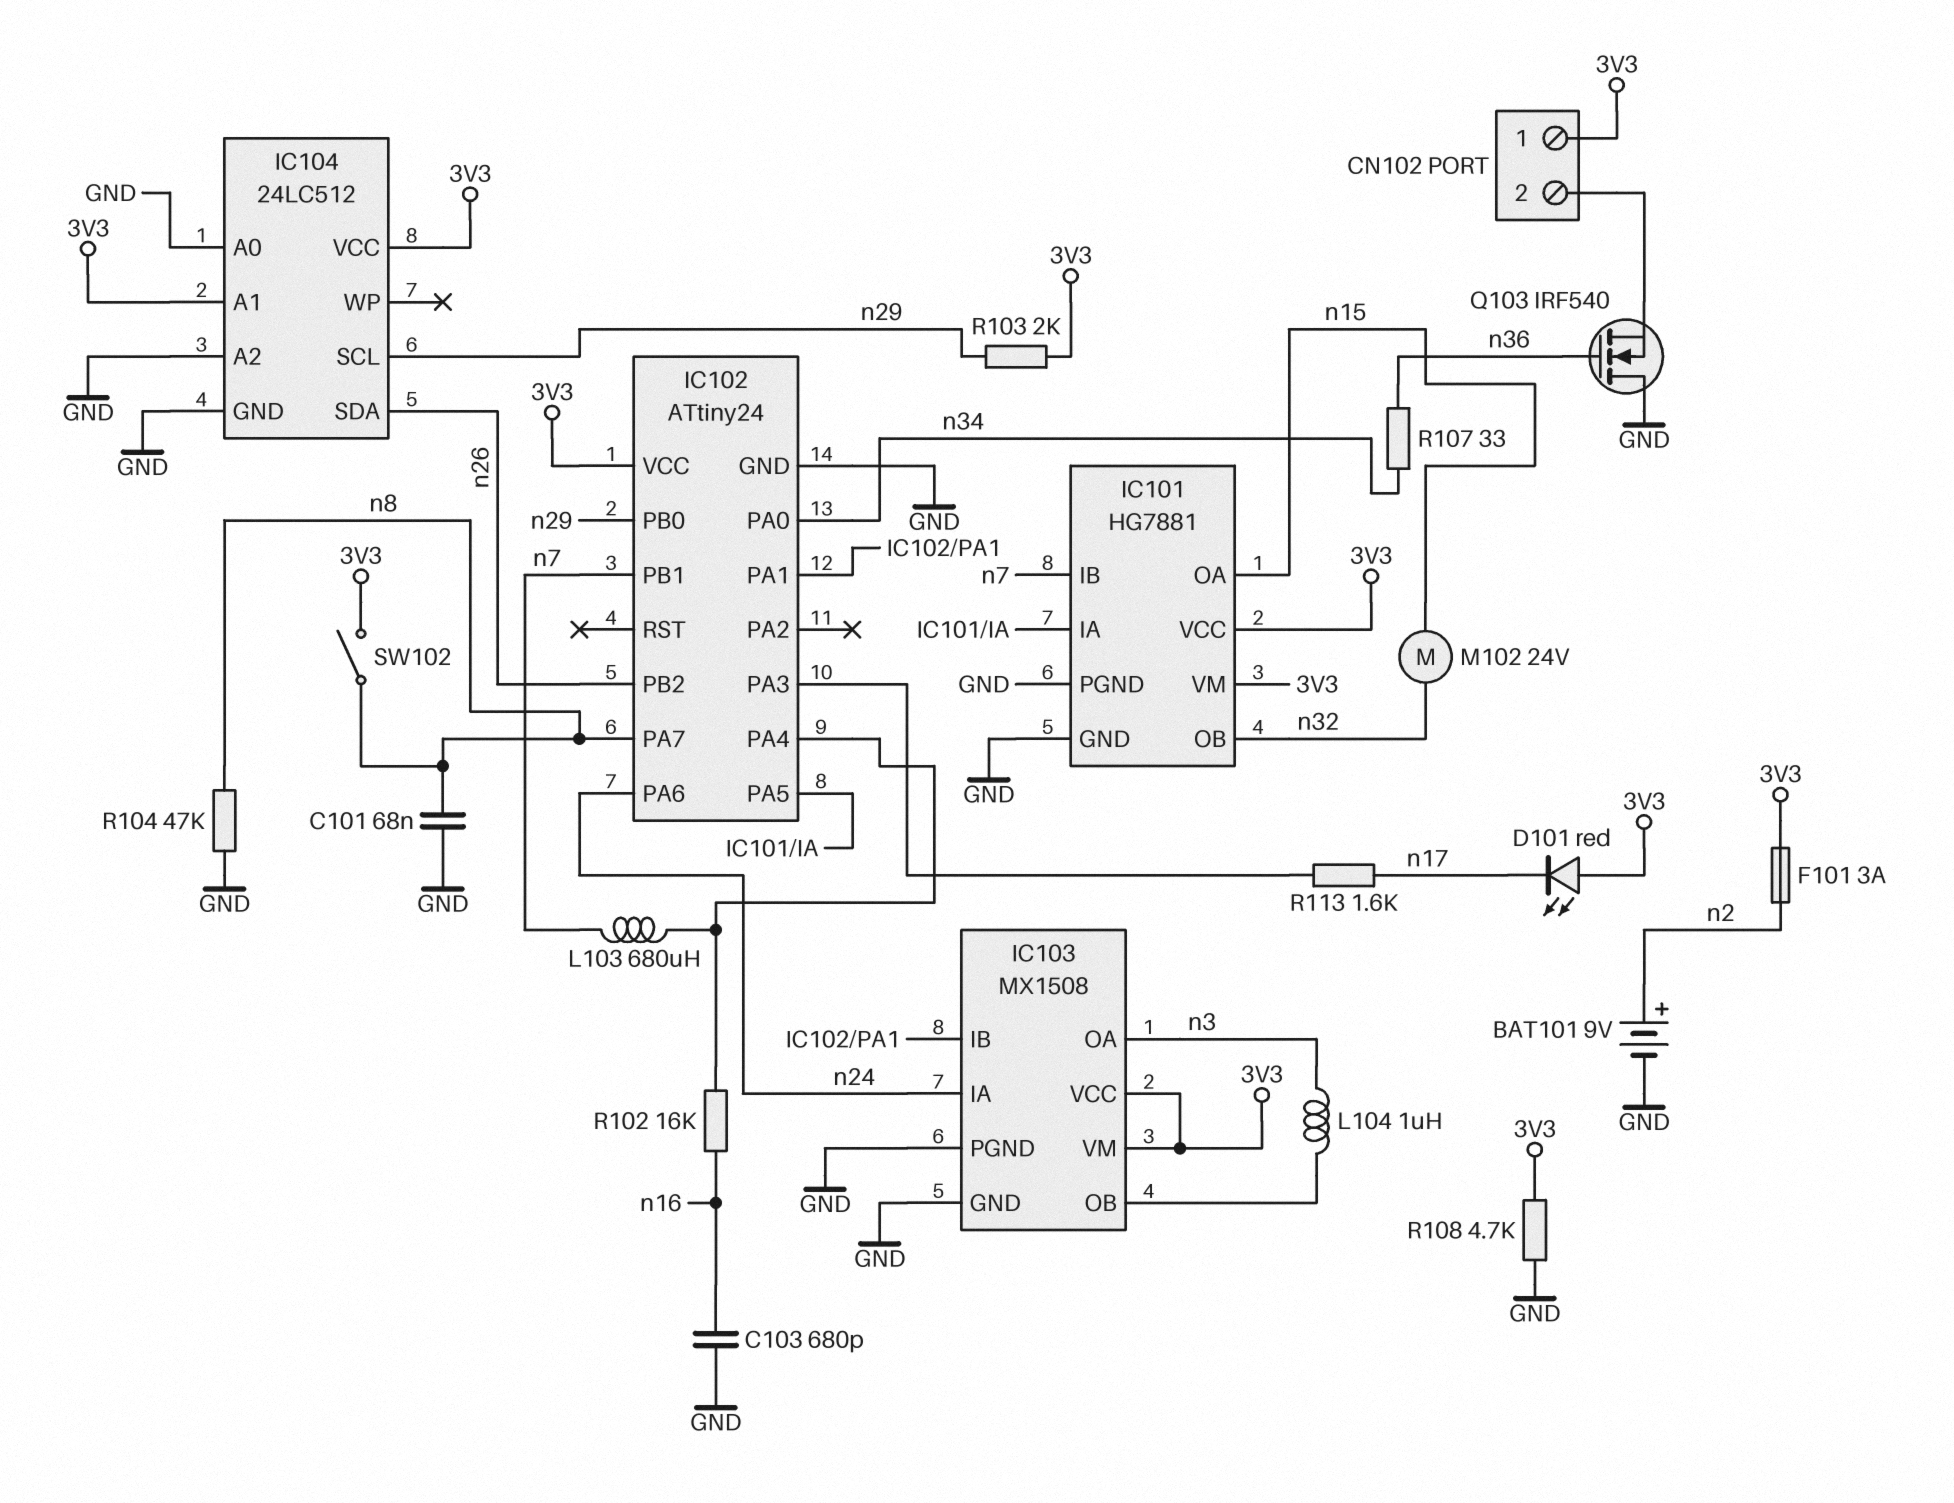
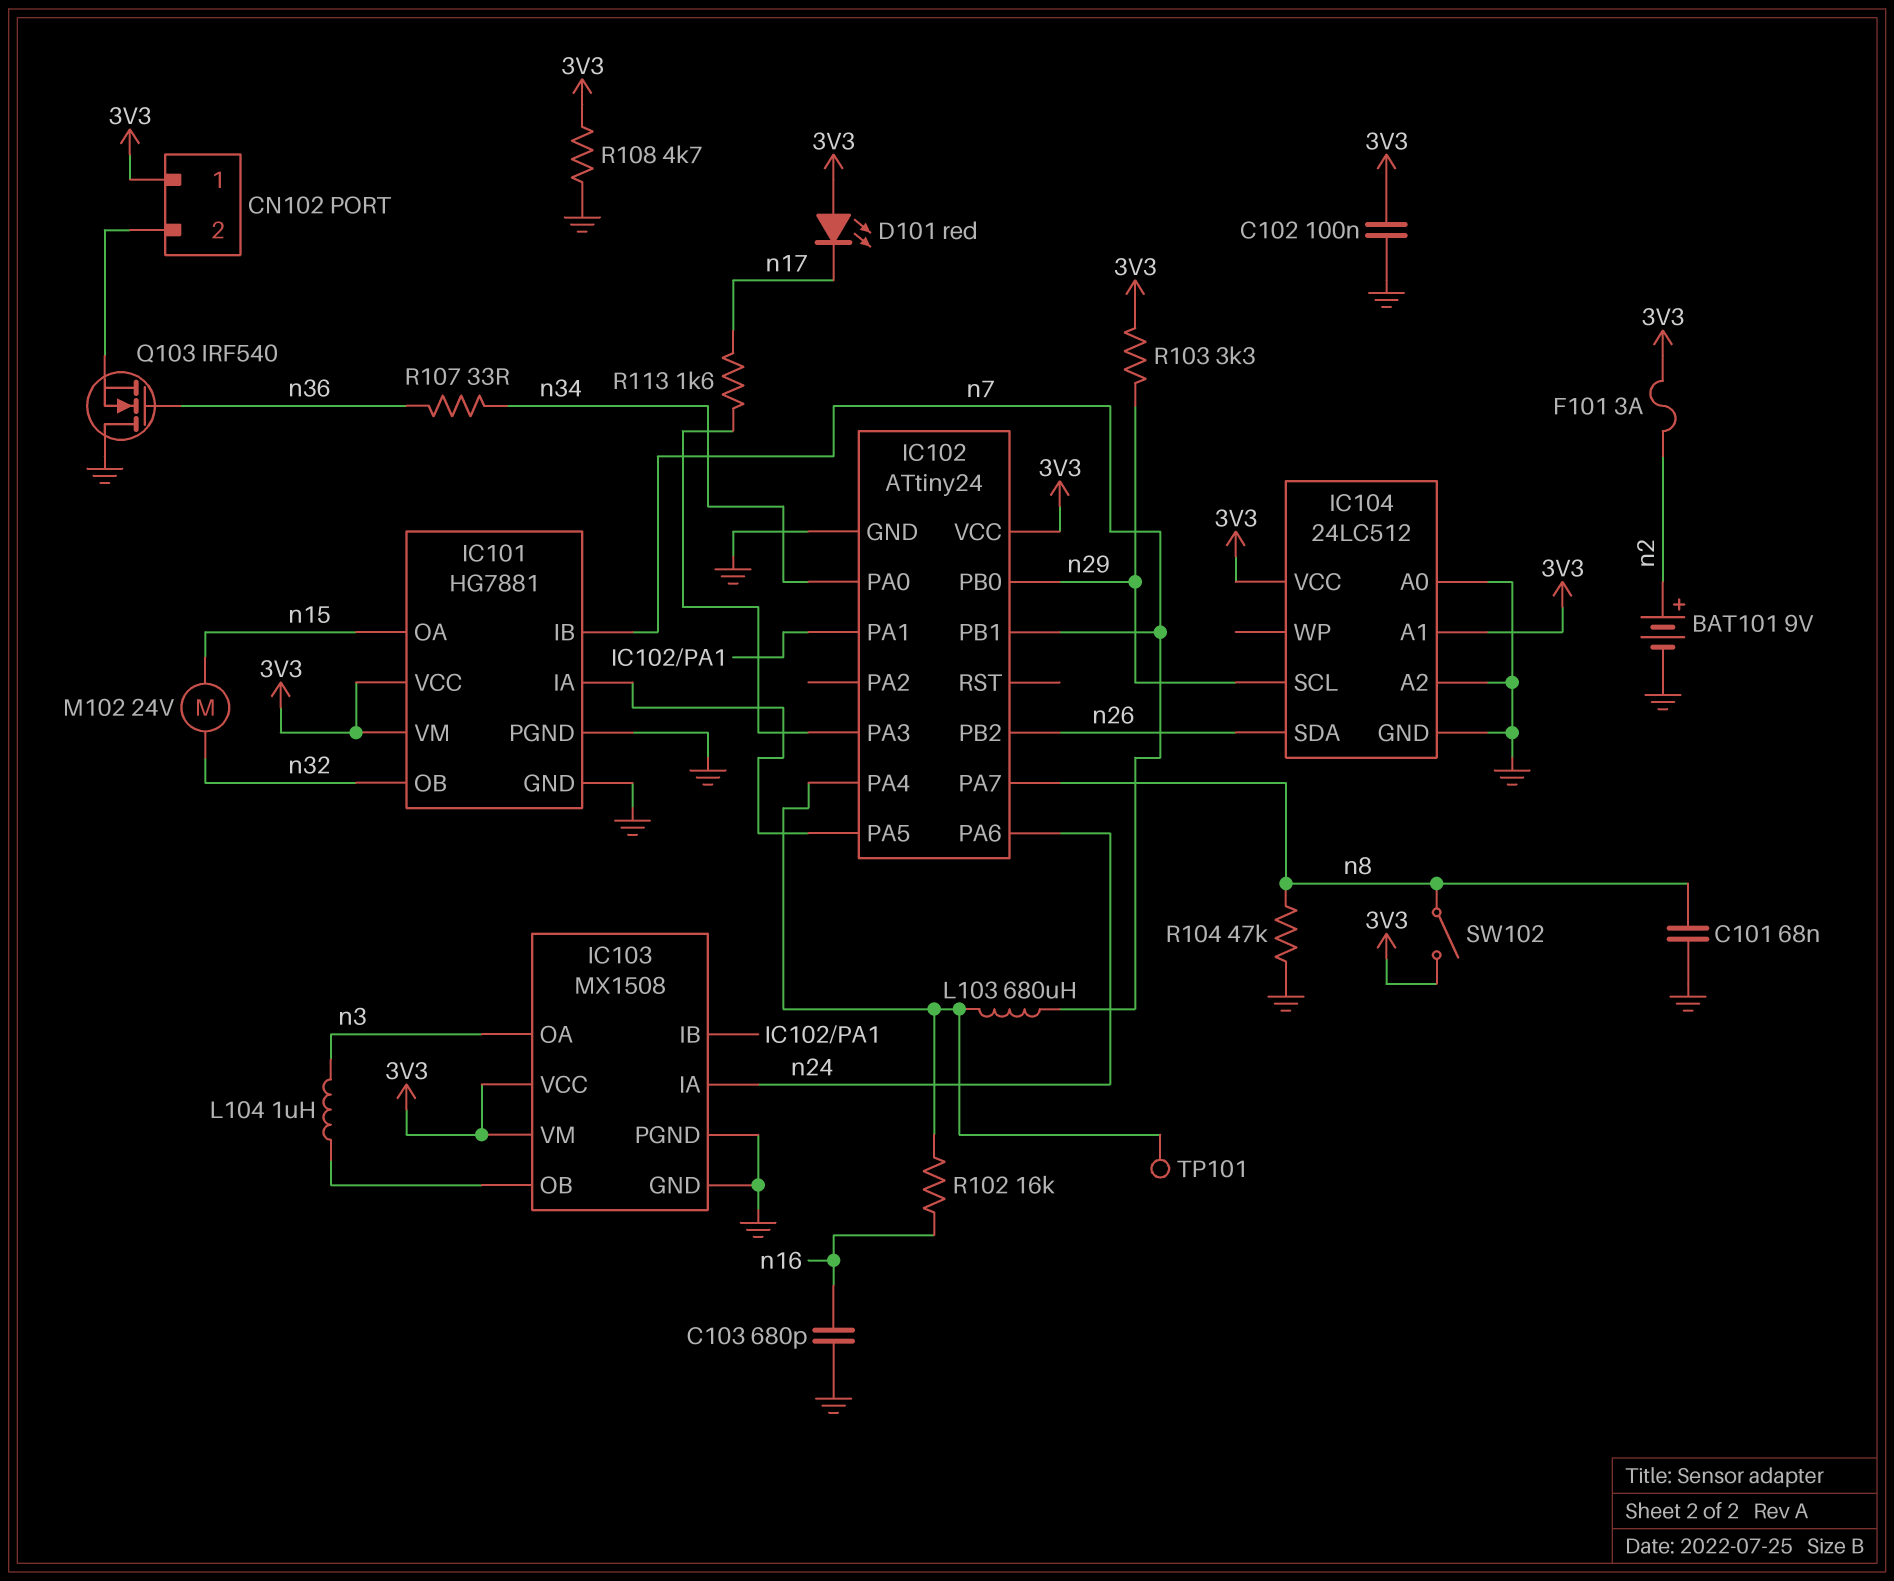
C102: none -> 100nF (3V3, GND)
R103: 2k (3V3, n29) -> 3.3k (3V3, n29)
TP101: none -> test point (IC102/PA4)

